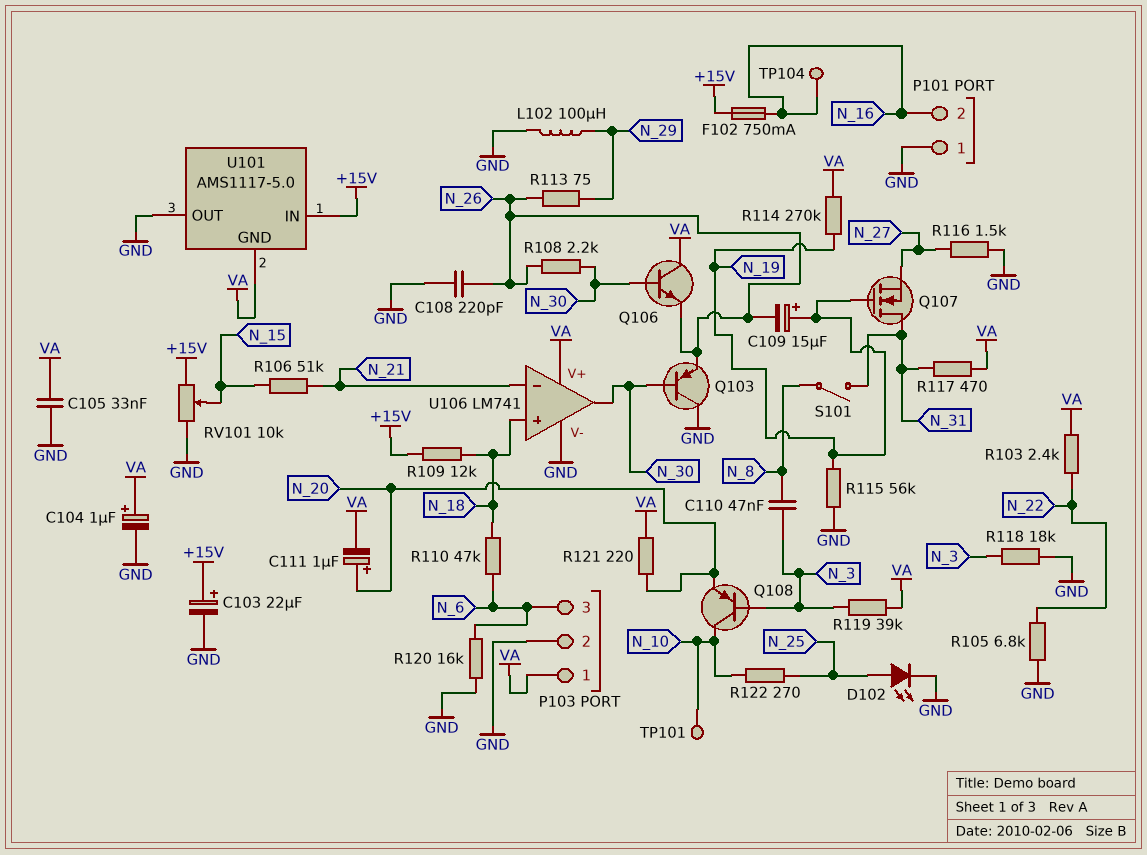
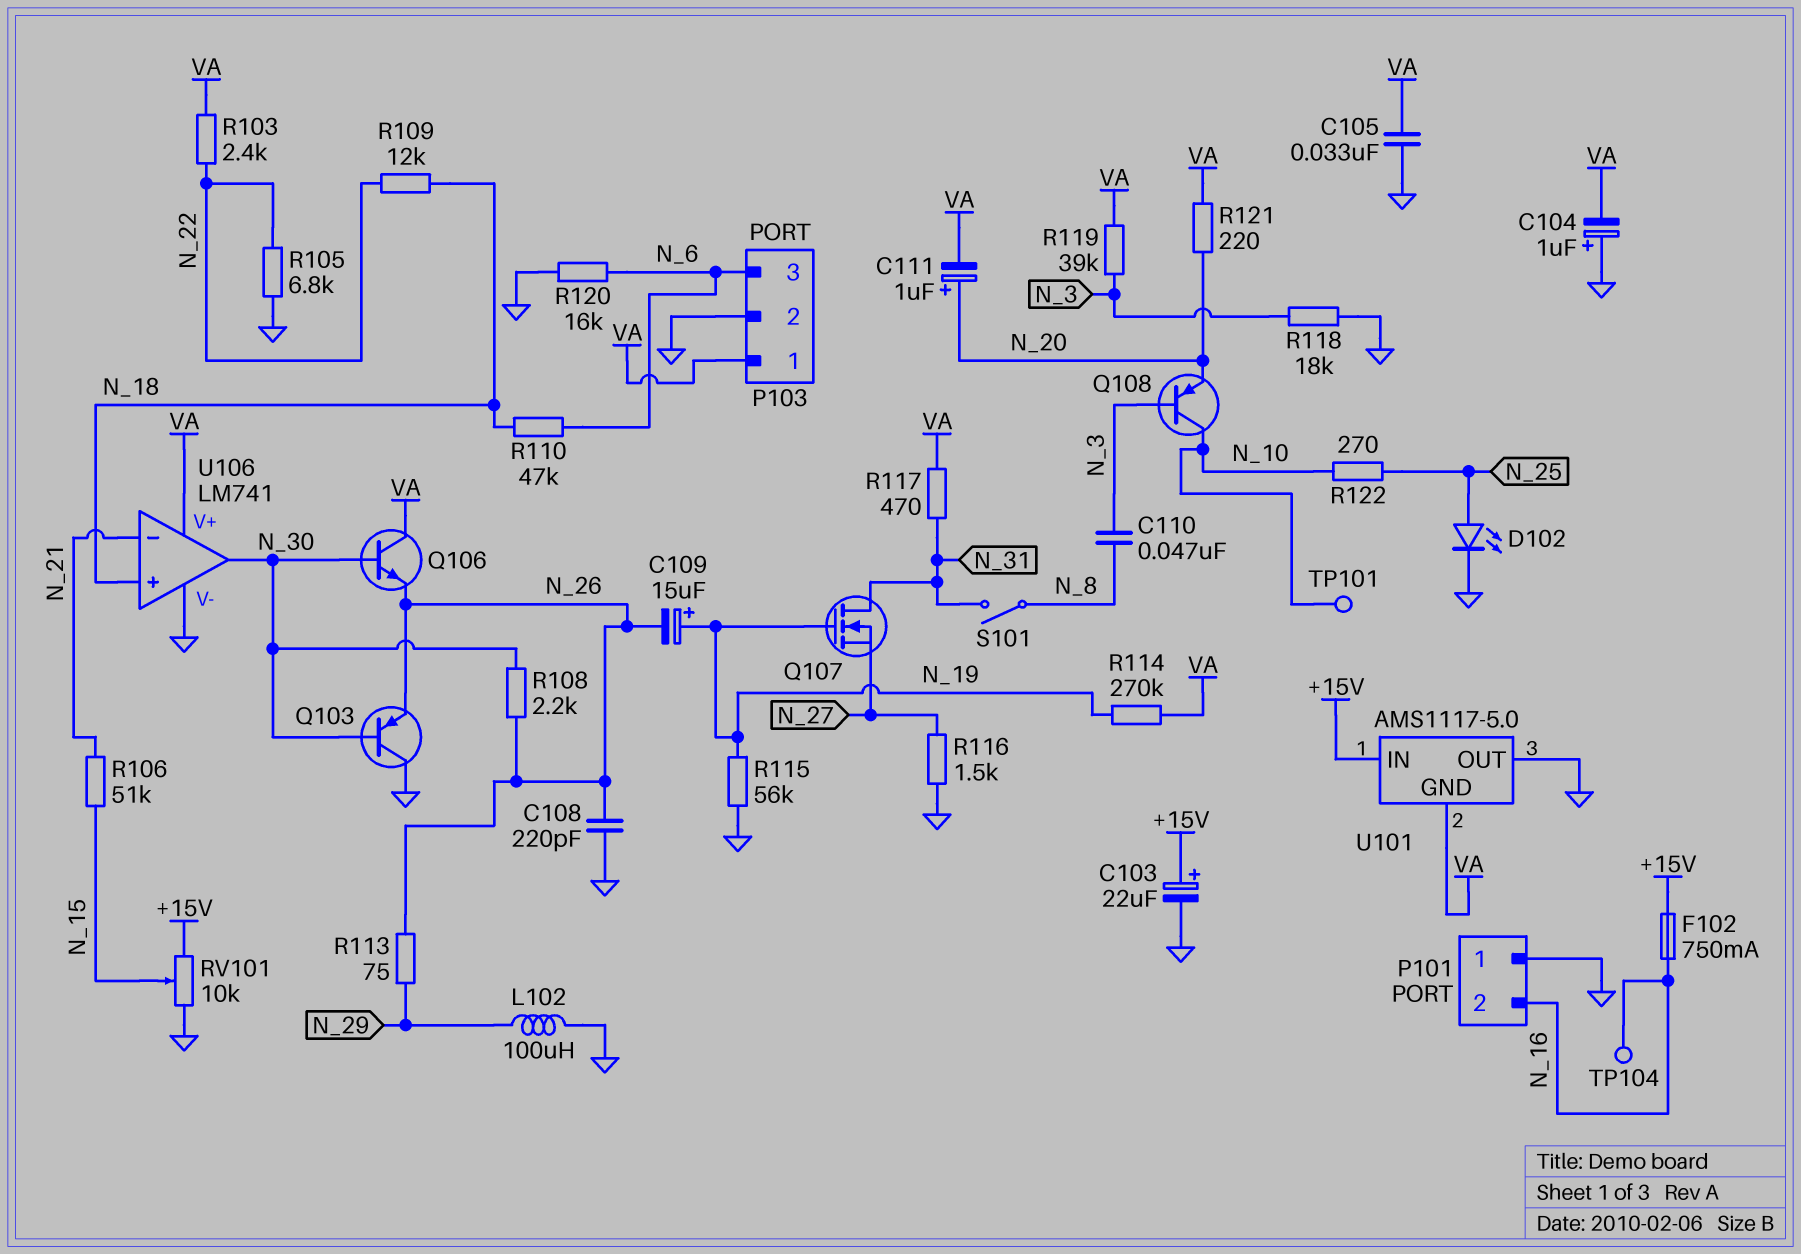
C104: 1uF (plus VA, minus GND) -> 1uF (plus GND, minus VA)
R109: 12k (+15V, N_18) -> 12k (N_18, N_22)

